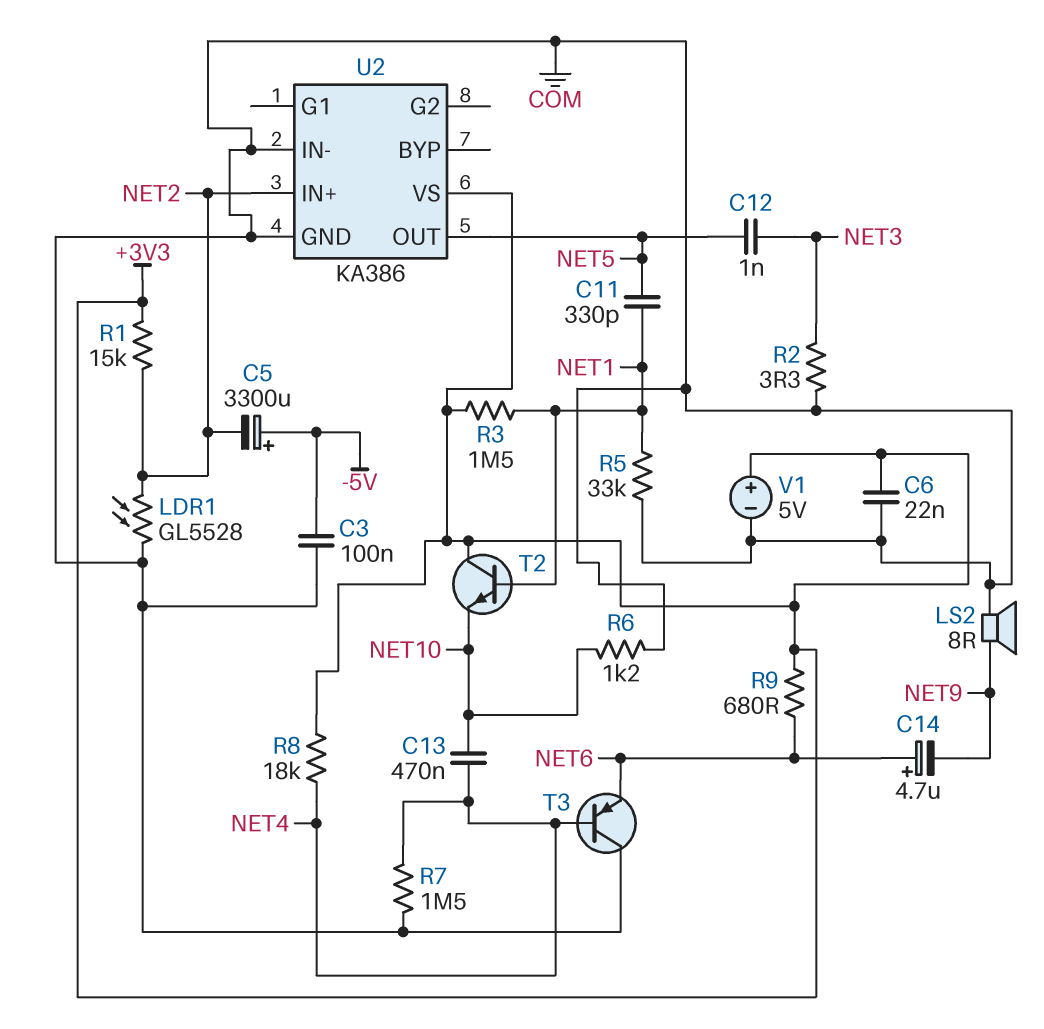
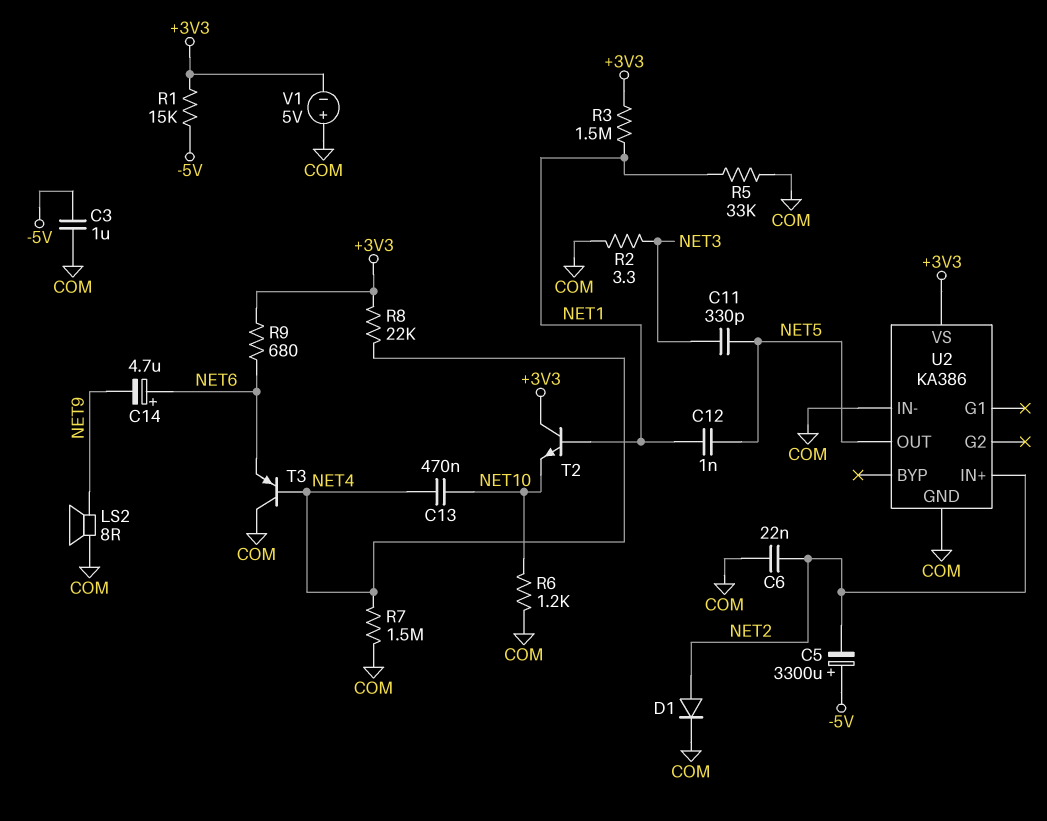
C3: 100nF (-5V, COM) -> 1uF (-5V, COM)
C6: 22nF (+3V3, COM) -> 22nF (COM, NET2)
C11: 330pF (NET1, NET5) -> 330pF (NET3, NET5)
C12: 1nF (NET3, NET5) -> 1nF (NET1, NET5)
D1: none -> diode (A NET2, K COM)
LDR1: GL5528 (COM, NET2) -> none
R1: 15k (+3V3, NET2) -> 15k (+3V3, -5V)
R8: 18k (+3V3, NET4) -> 22k (+3V3, NET4)
V1: 5V (plus +3V3, minus COM) -> 5V (plus COM, minus +3V3)

